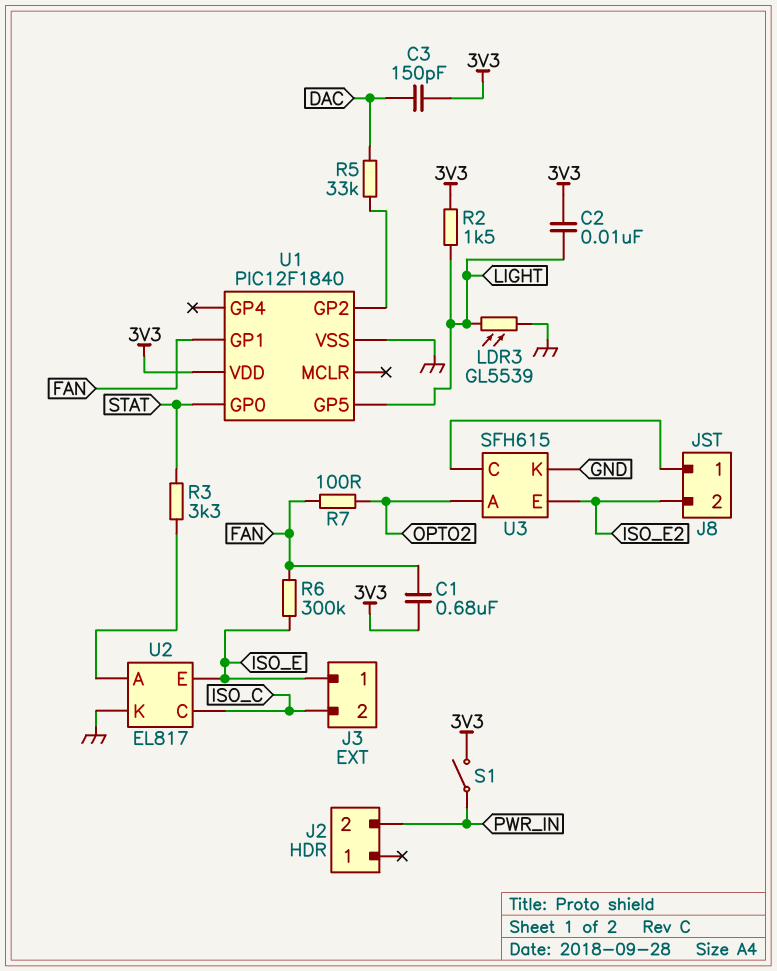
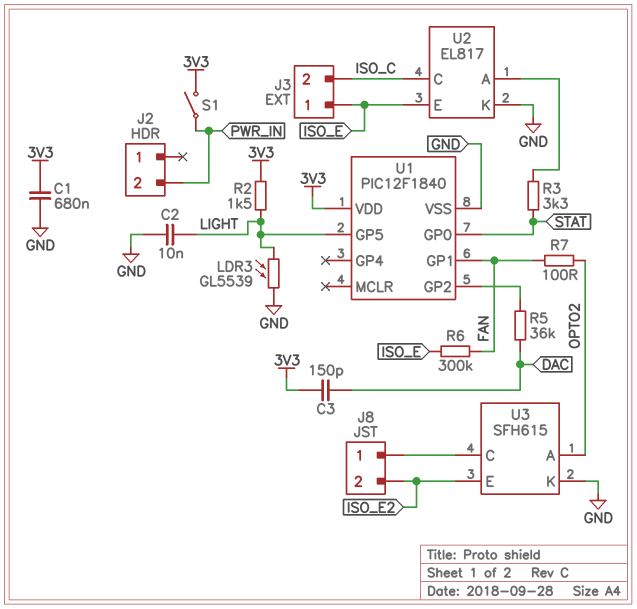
C1: 680nF (3V3, FAN) -> 680nF (3V3, GND)
C2: 10nF (3V3, LIGHT) -> 10nF (GND, LIGHT)
R5: 33k (DAC, U1/GP2) -> 36k (DAC, U1/GP2)

